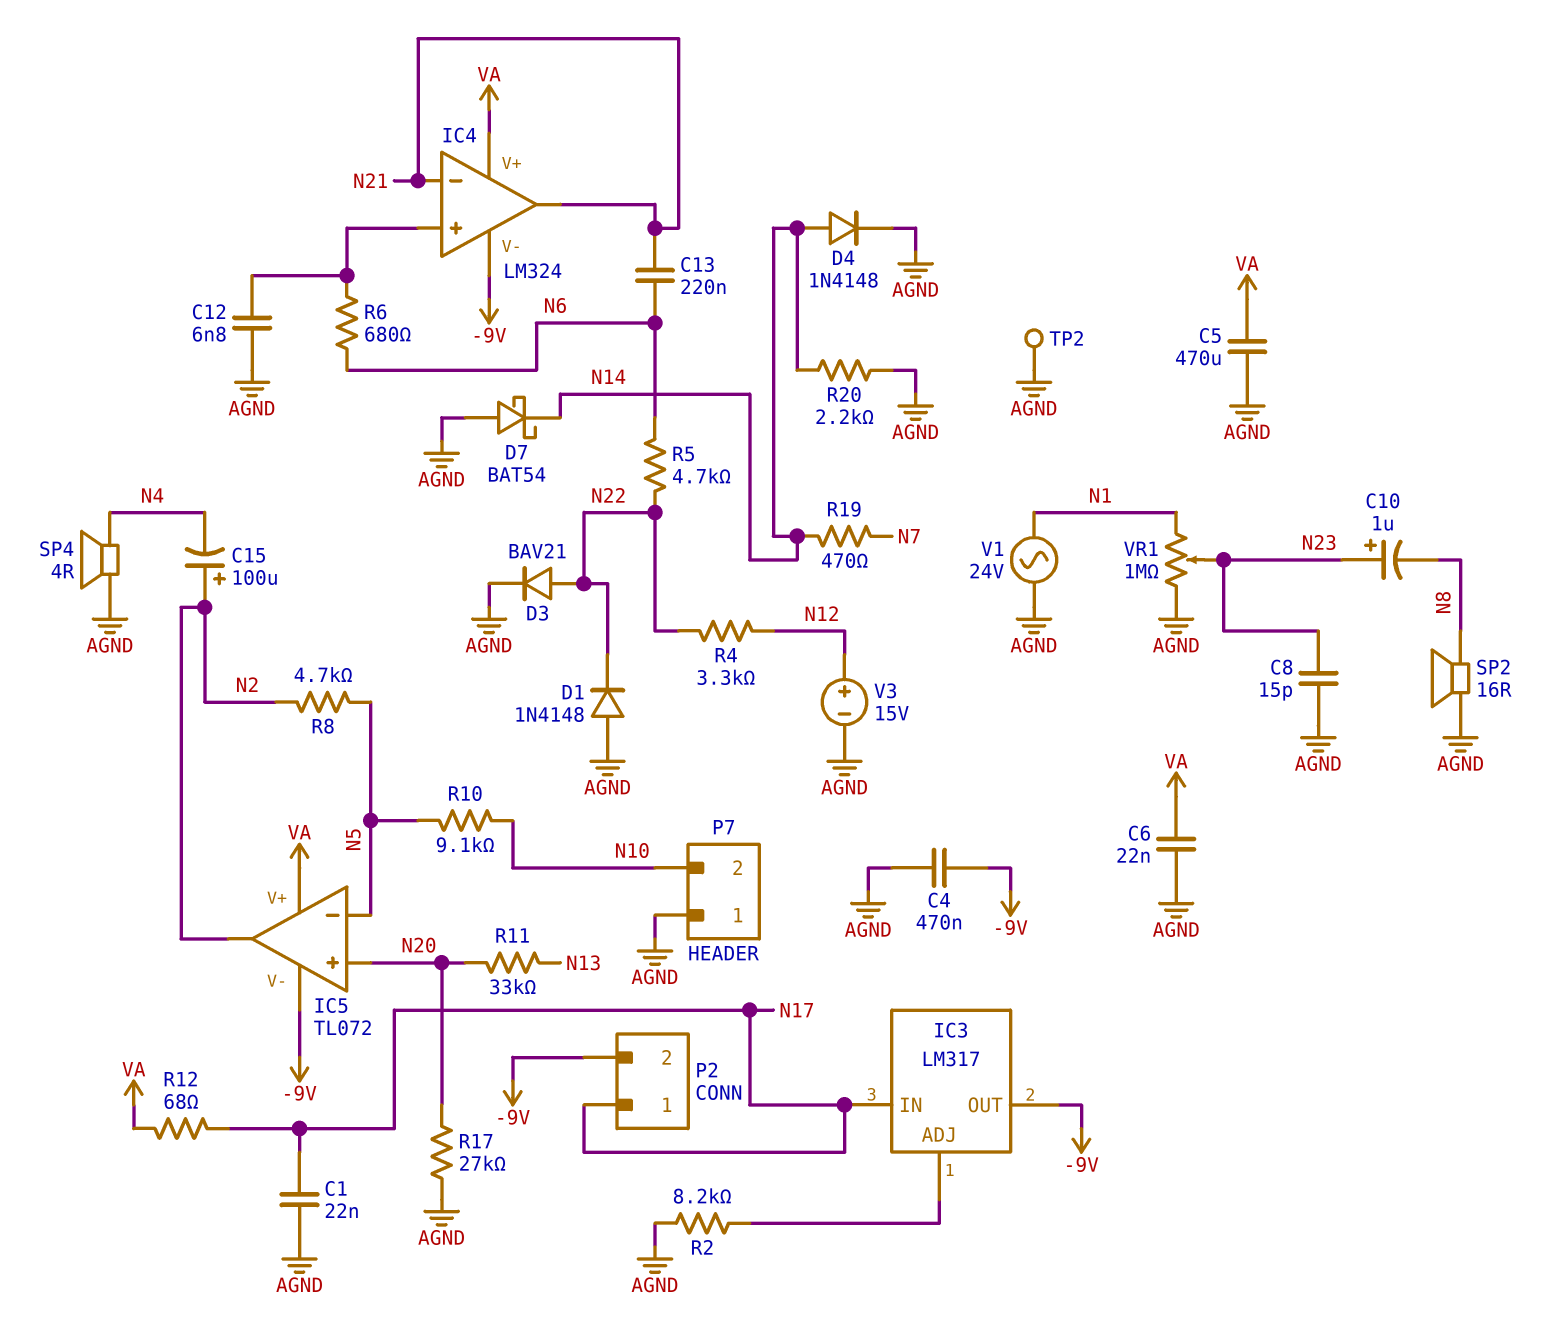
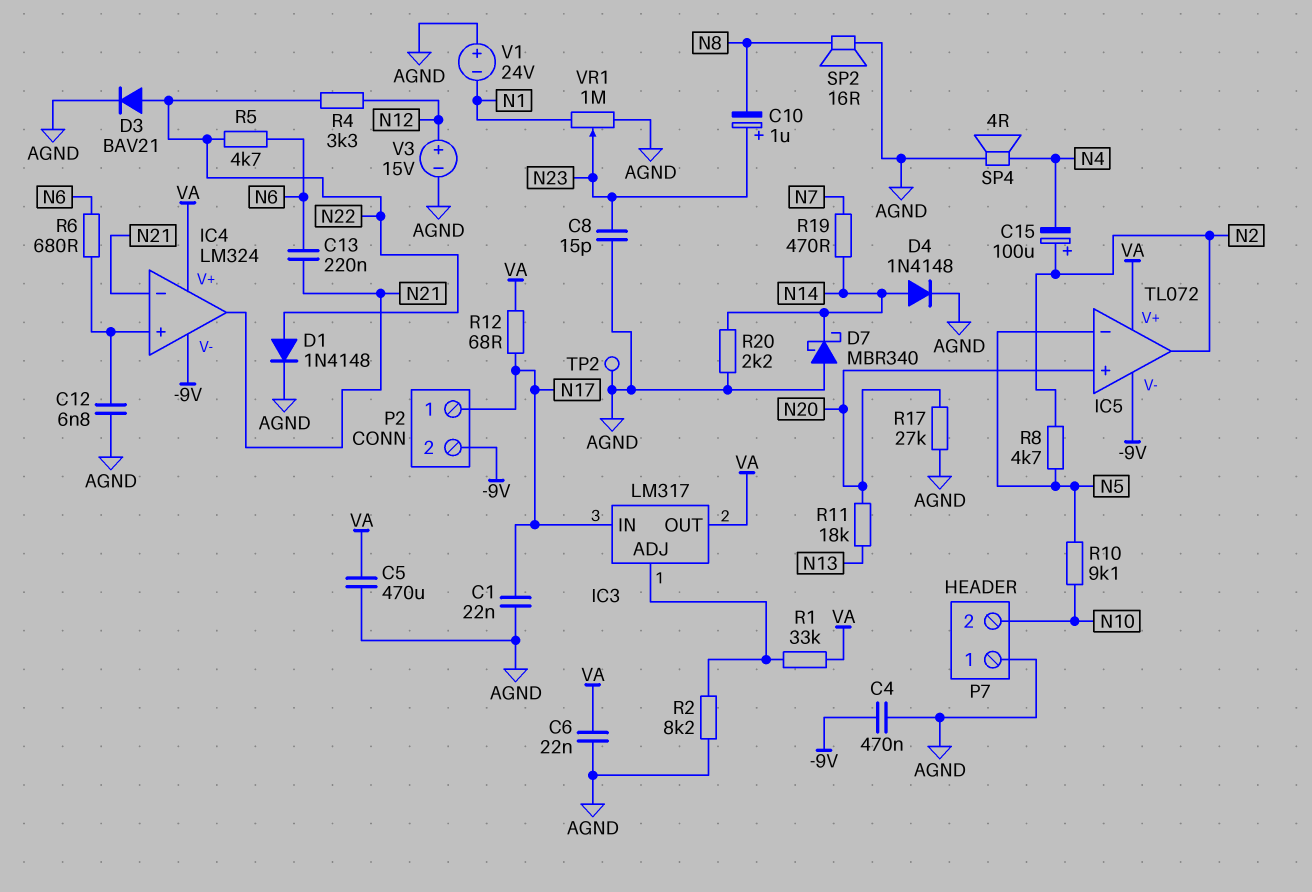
D1: diode 1N4148 (A AGND, K N22) -> diode 1N4148 (A N22, K AGND)
D7: schottky BAT54 (A AGND, K N14) -> schottky MBR340 (A AGND, K N14)
IC3 pin OUT: -9V -> VA
R1: none -> 33k (IC3/ADJ, VA)
R11: 33k (N13, N20) -> 18k (N13, N20)
V1: AC 24V (AGND, N1) -> 24V (plus AGND, minus N1)

